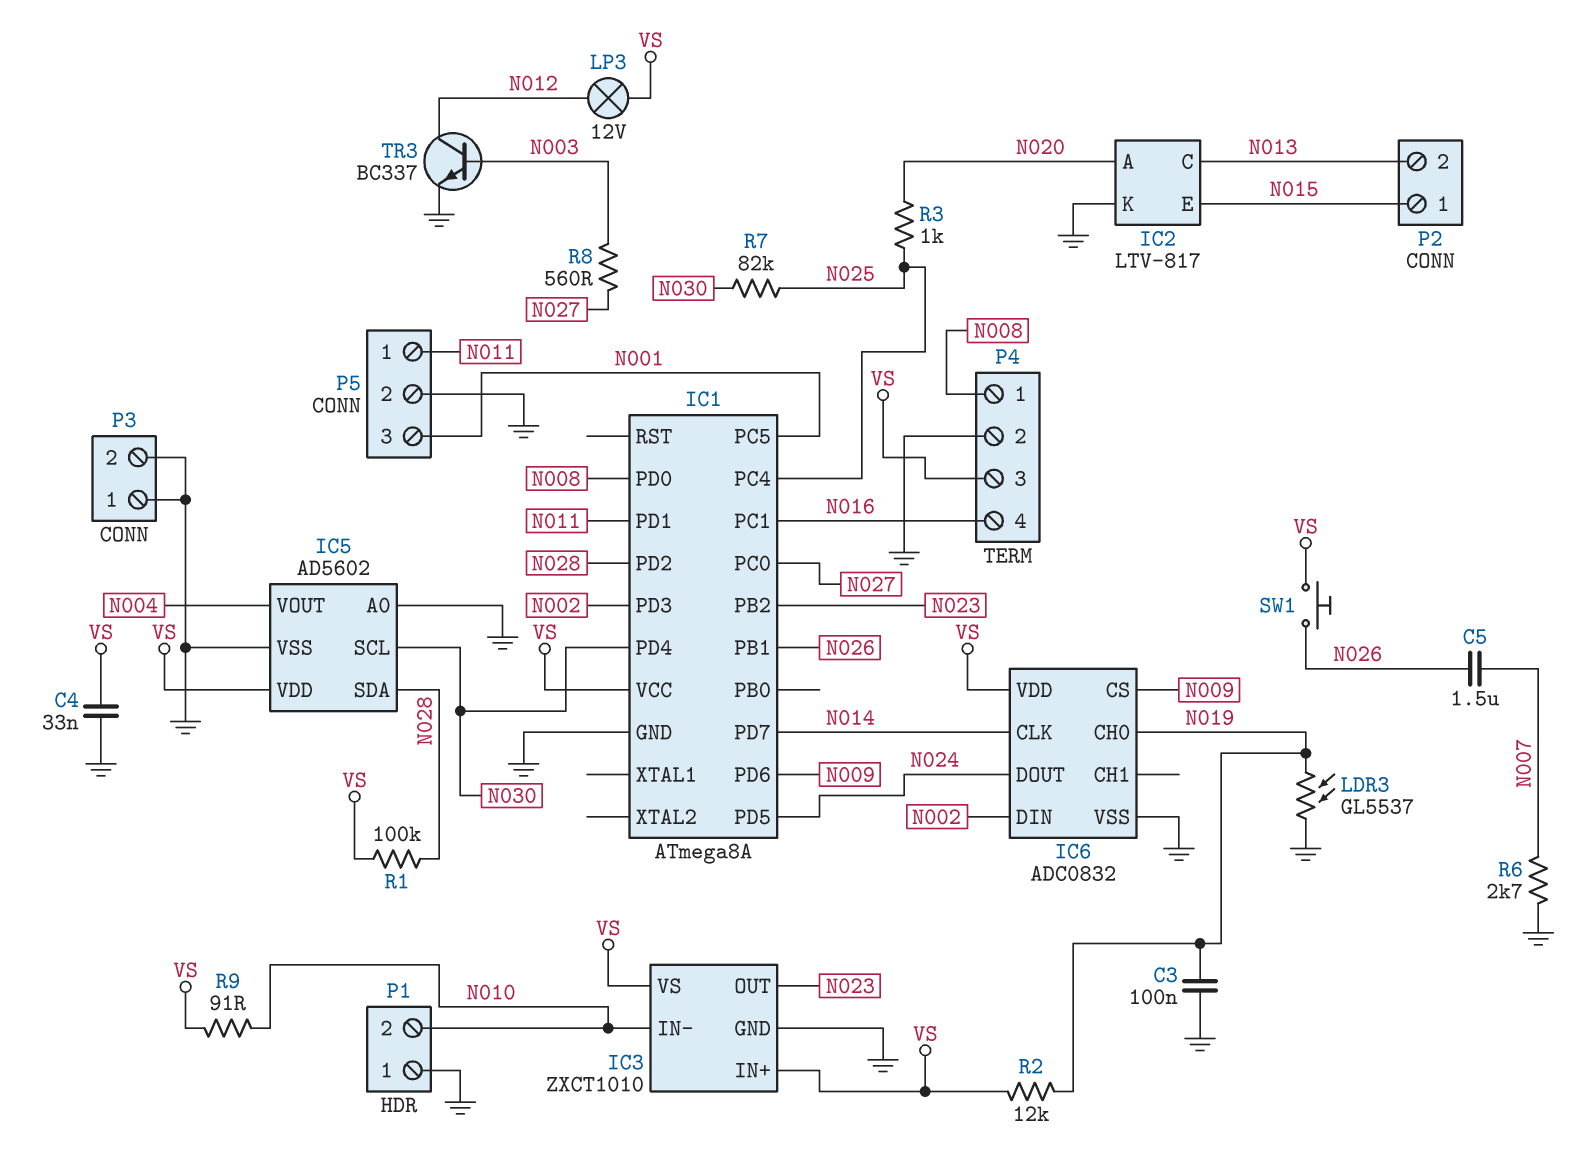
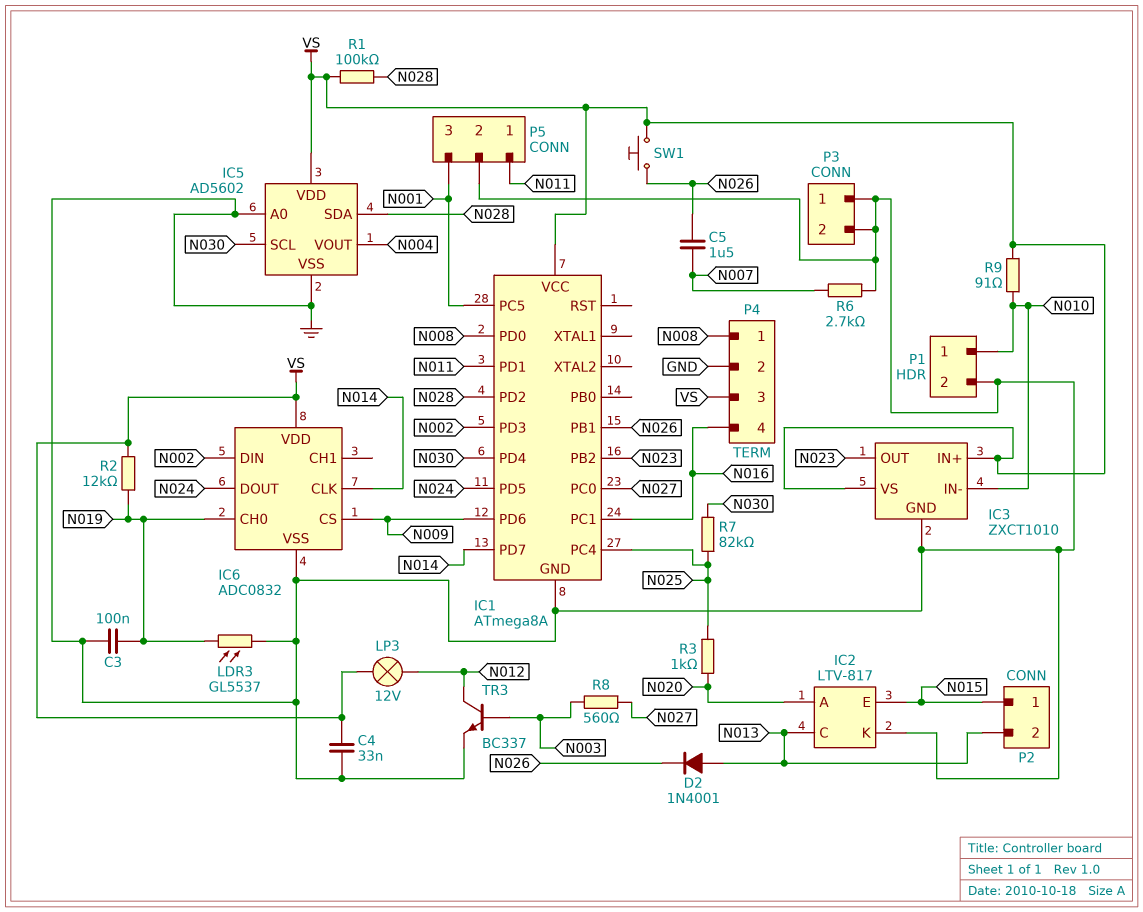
D2: none -> diode 1N4001 (A N013, K N026)
P1 pin 1: GND -> N010
P1 pin 2: N010 -> GND

